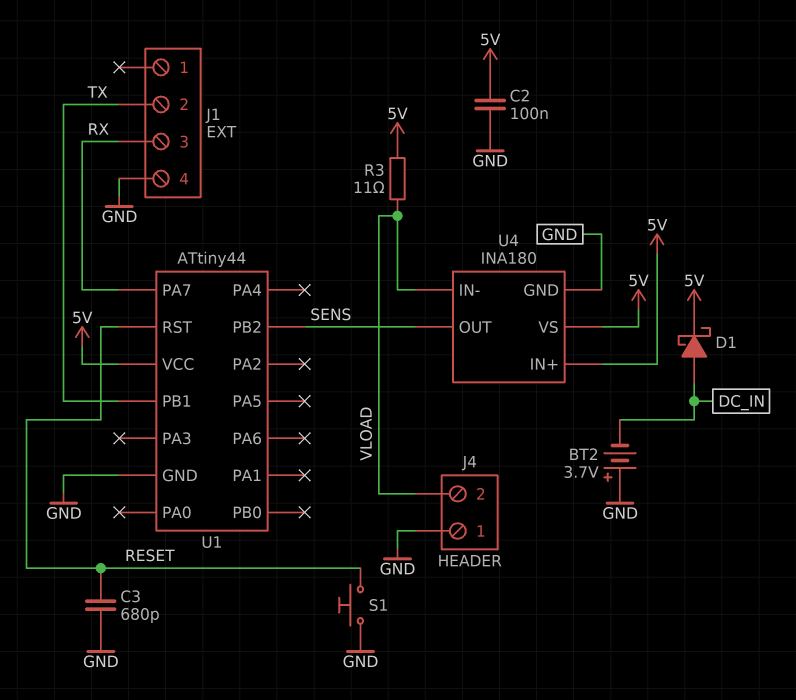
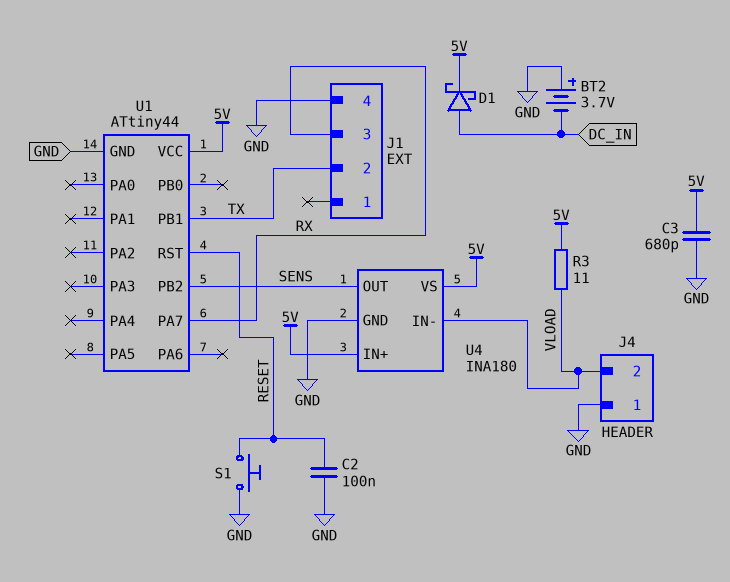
C2: 100nF (5V, GND) -> 100nF (GND, RESET)
C3: 680pF (GND, RESET) -> 680pF (5V, GND)

